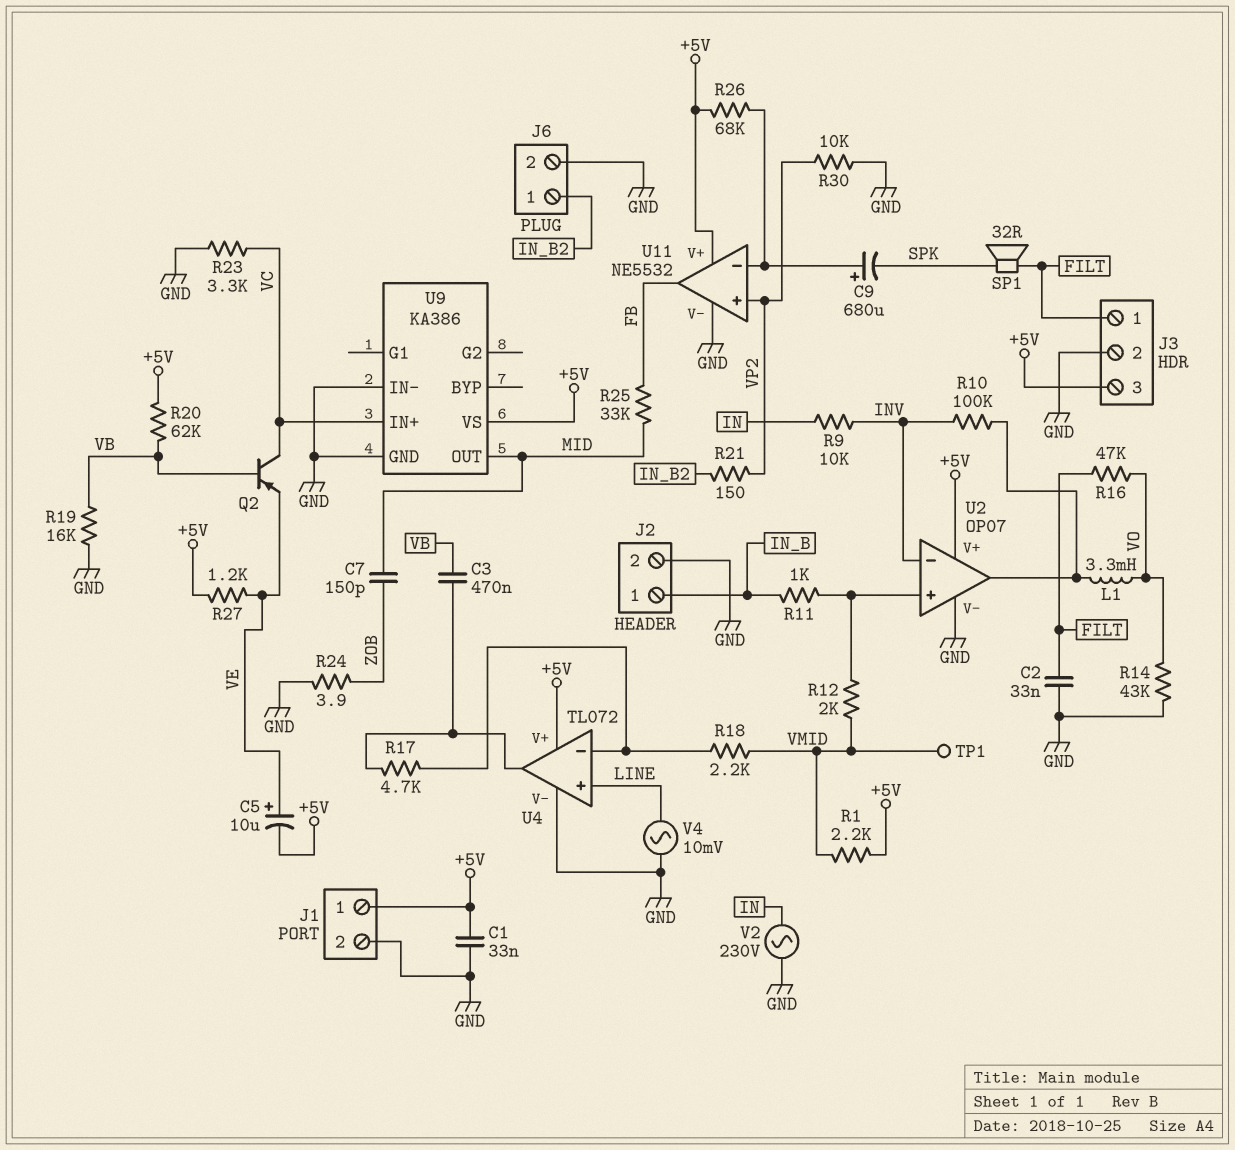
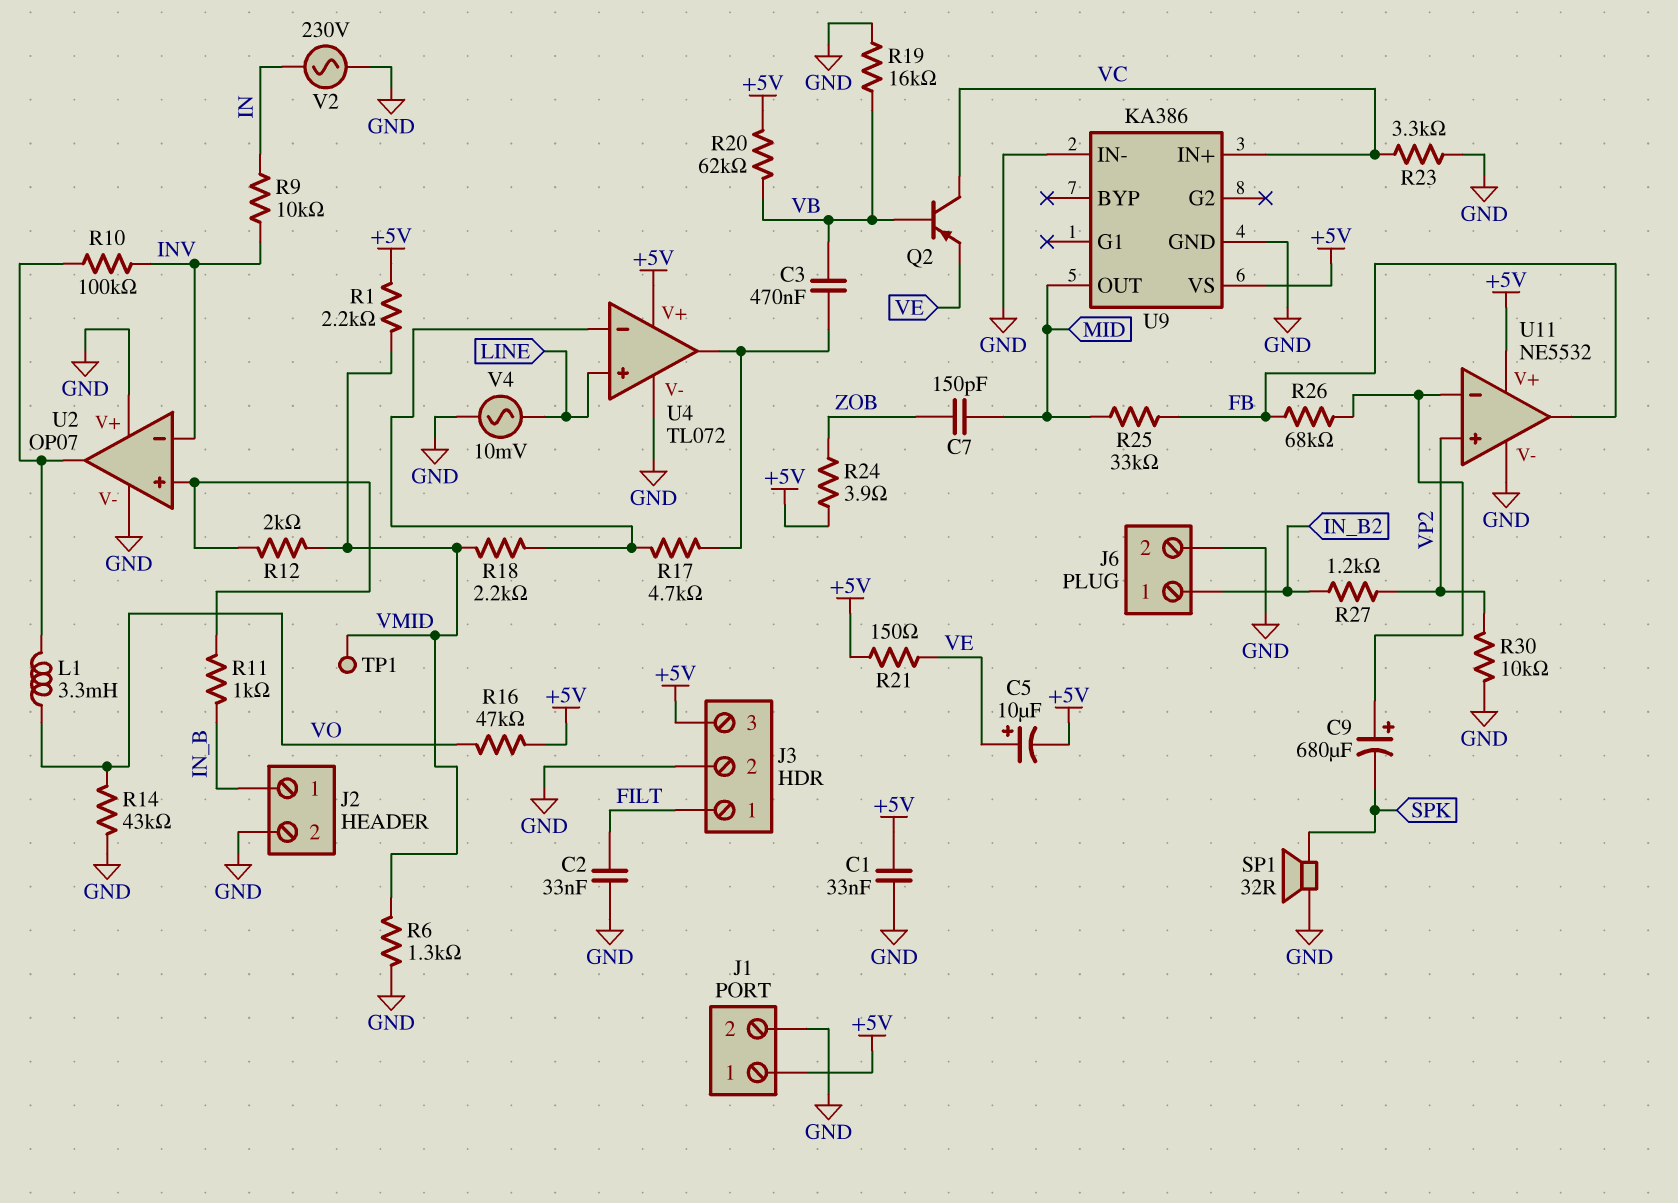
R6: none -> 1.3k (GND, VMID)
R16: 47k (FILT, VO) -> 47k (+5V, VO)
R21: 150 (IN_B2, VP2) -> 150 (+5V, VE)
R24: 3.9 (GND, ZOB) -> 3.9 (+5V, ZOB)
R26: 68k (+5V, U11/in-) -> 68k (FB, U11/in-)
R27: 1.2k (+5V, VE) -> 1.2k (IN_B2, VP2)
SP1: speaker 32R (FILT, SPK) -> speaker 32R (GND, SPK)
U2 pin V+: +5V -> GND

